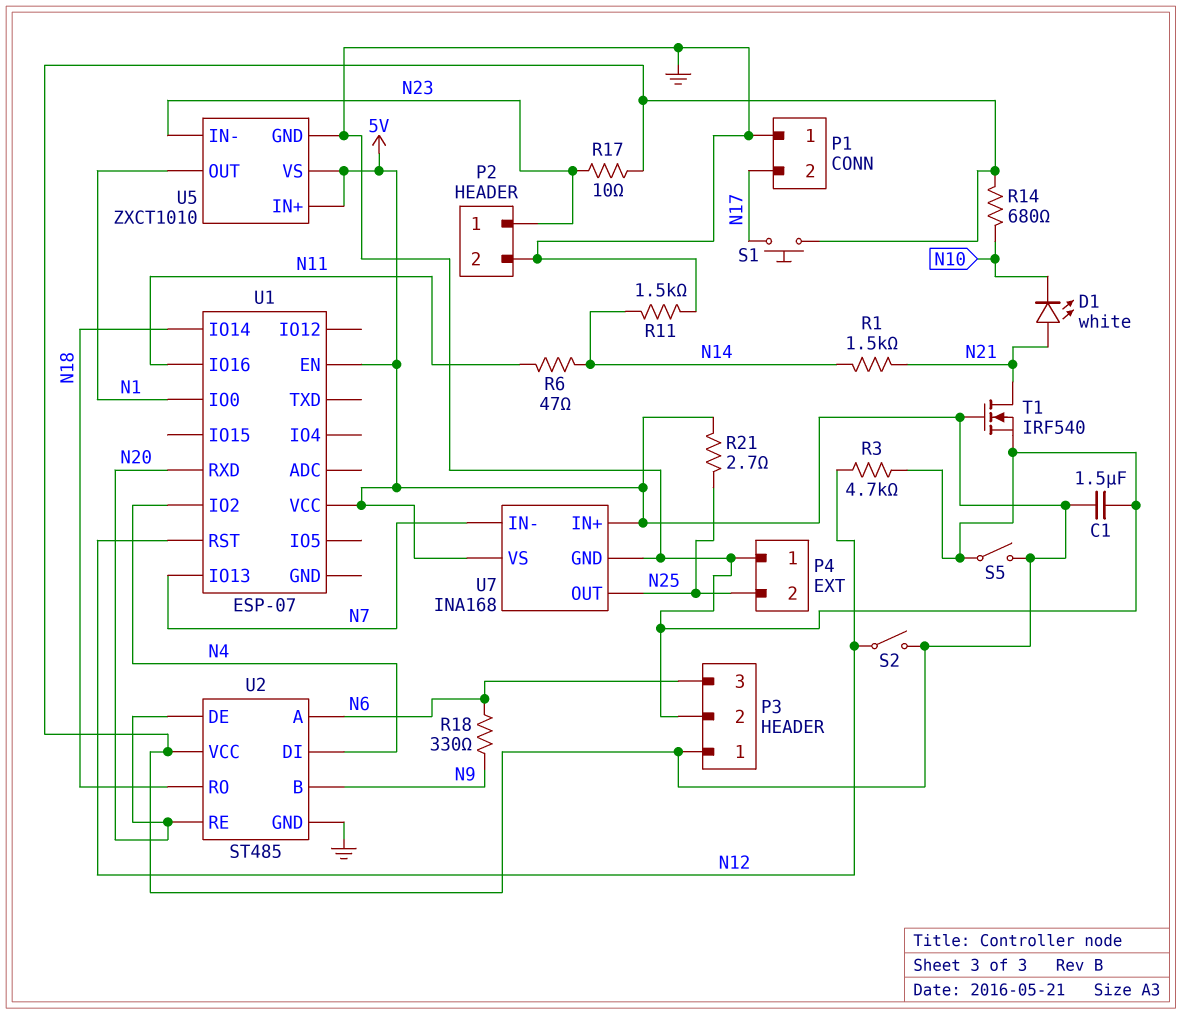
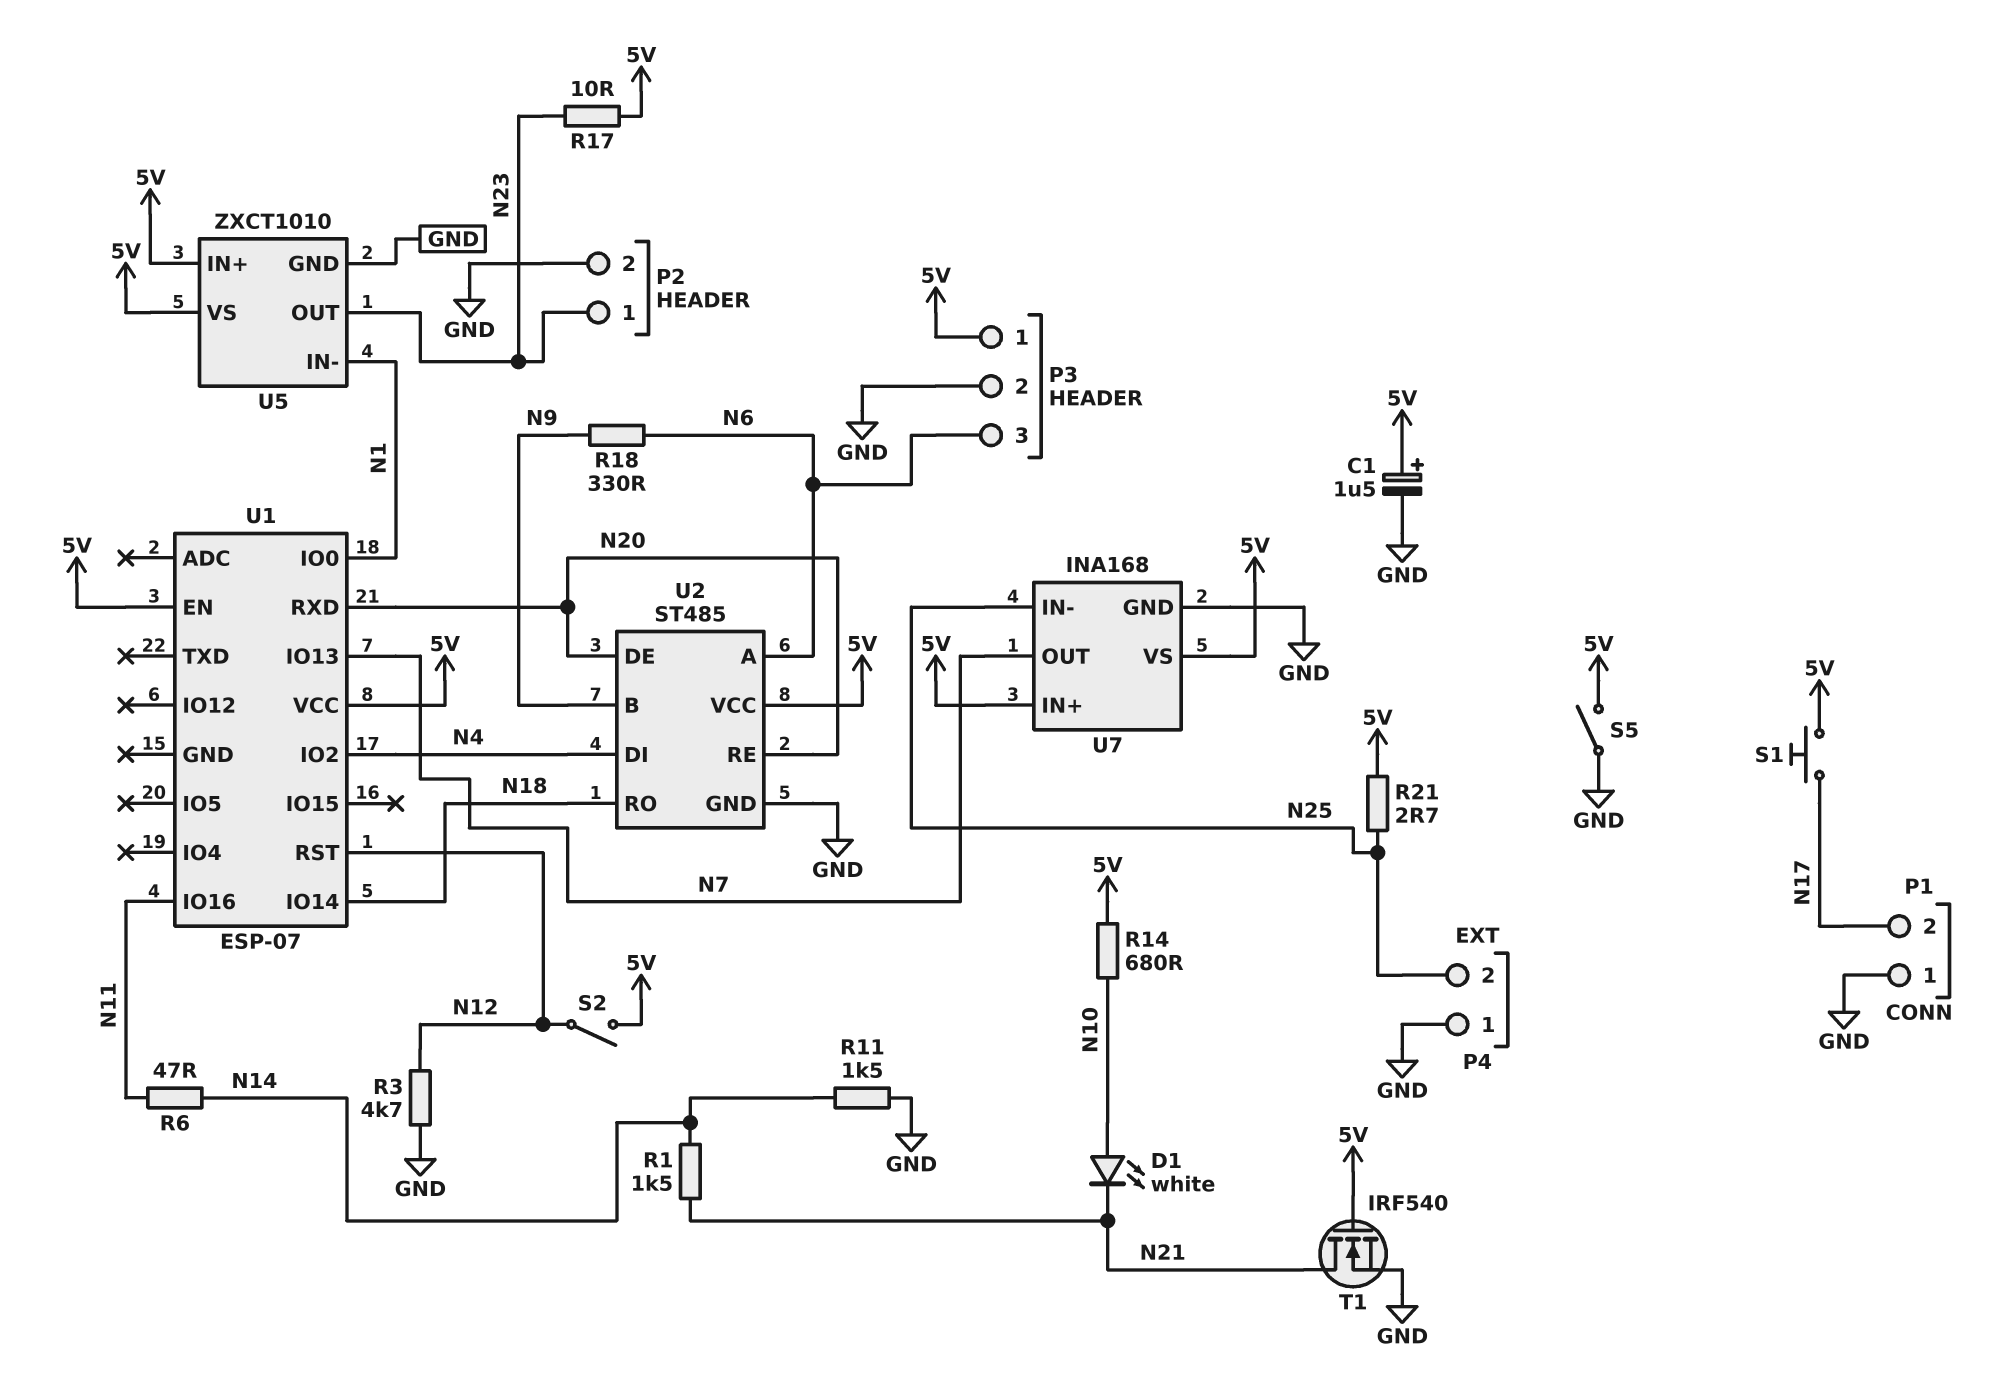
C1: 1.5uF (5V, GND) -> 1.5uF (plus 5V, minus GND)
D1: LED white (A N21, K N10) -> LED white (A N10, K N21)
U5 pin IN-: N23 -> N1
U5 pin OUT: N1 -> N23
U7 pin IN-: N7 -> N25
U7 pin OUT: N25 -> N7

